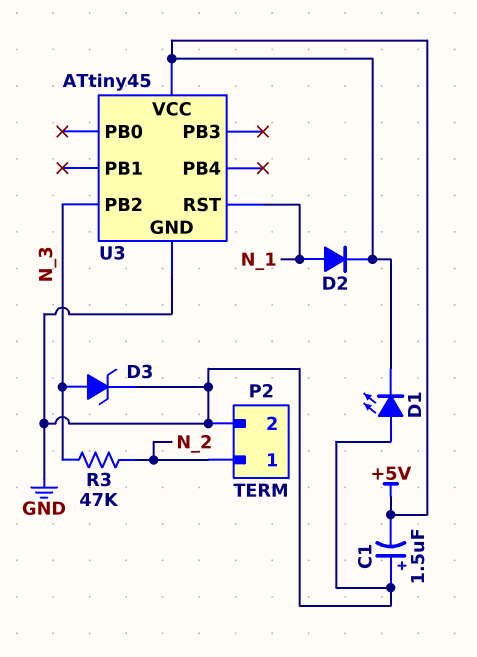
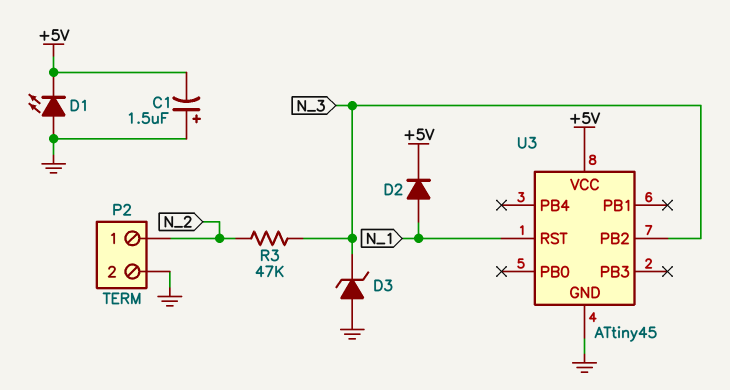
D3: zener (A N_3, K GND) -> zener (A GND, K N_3)

